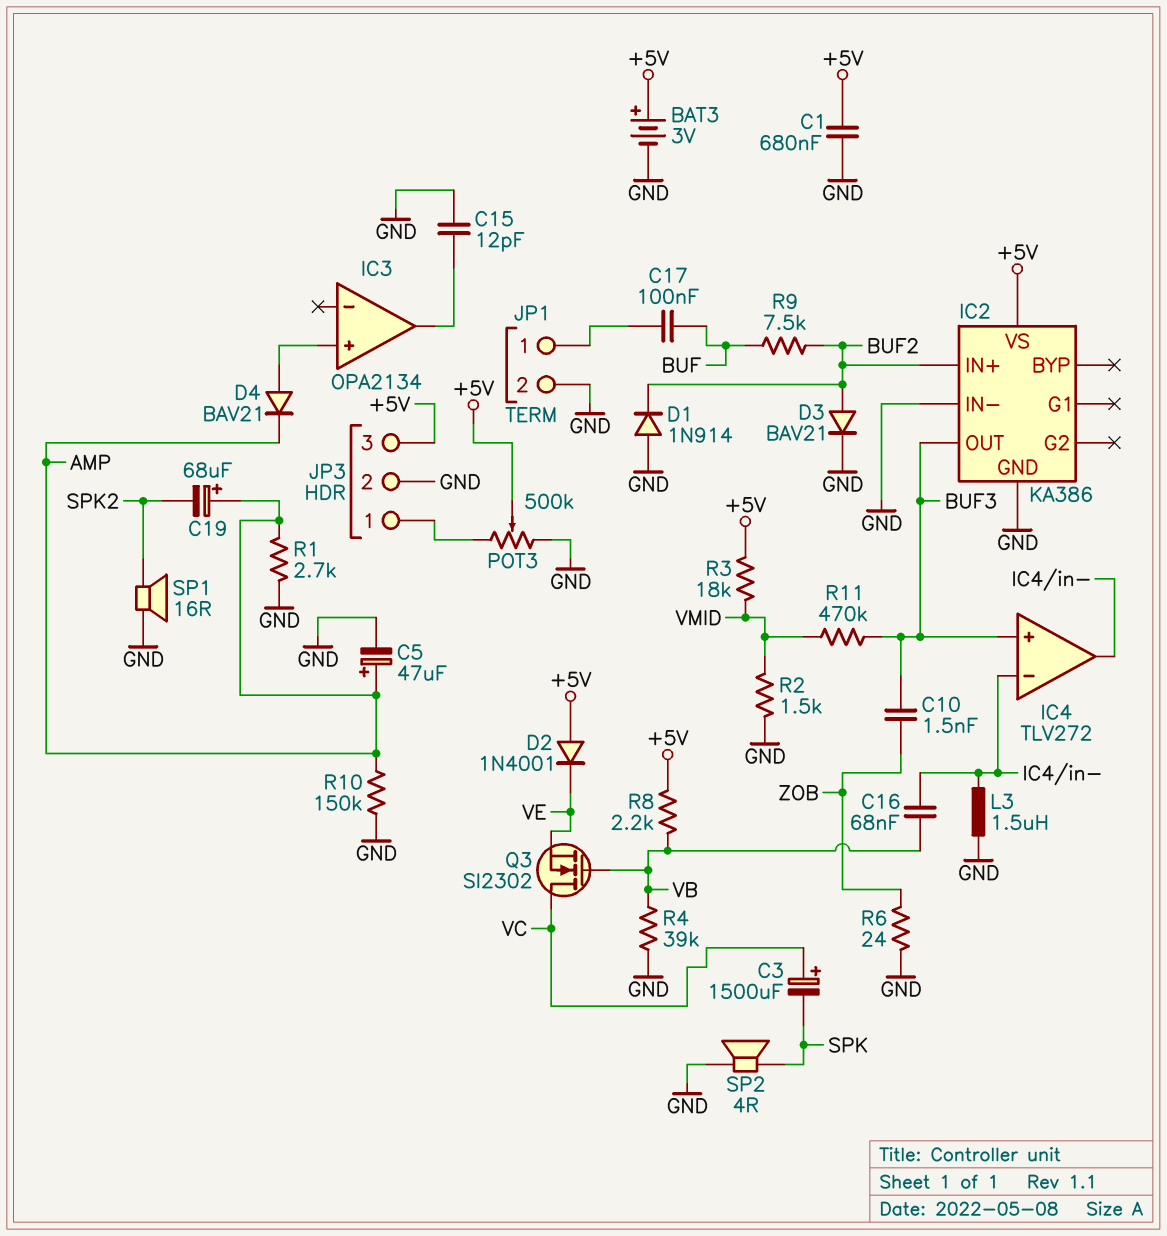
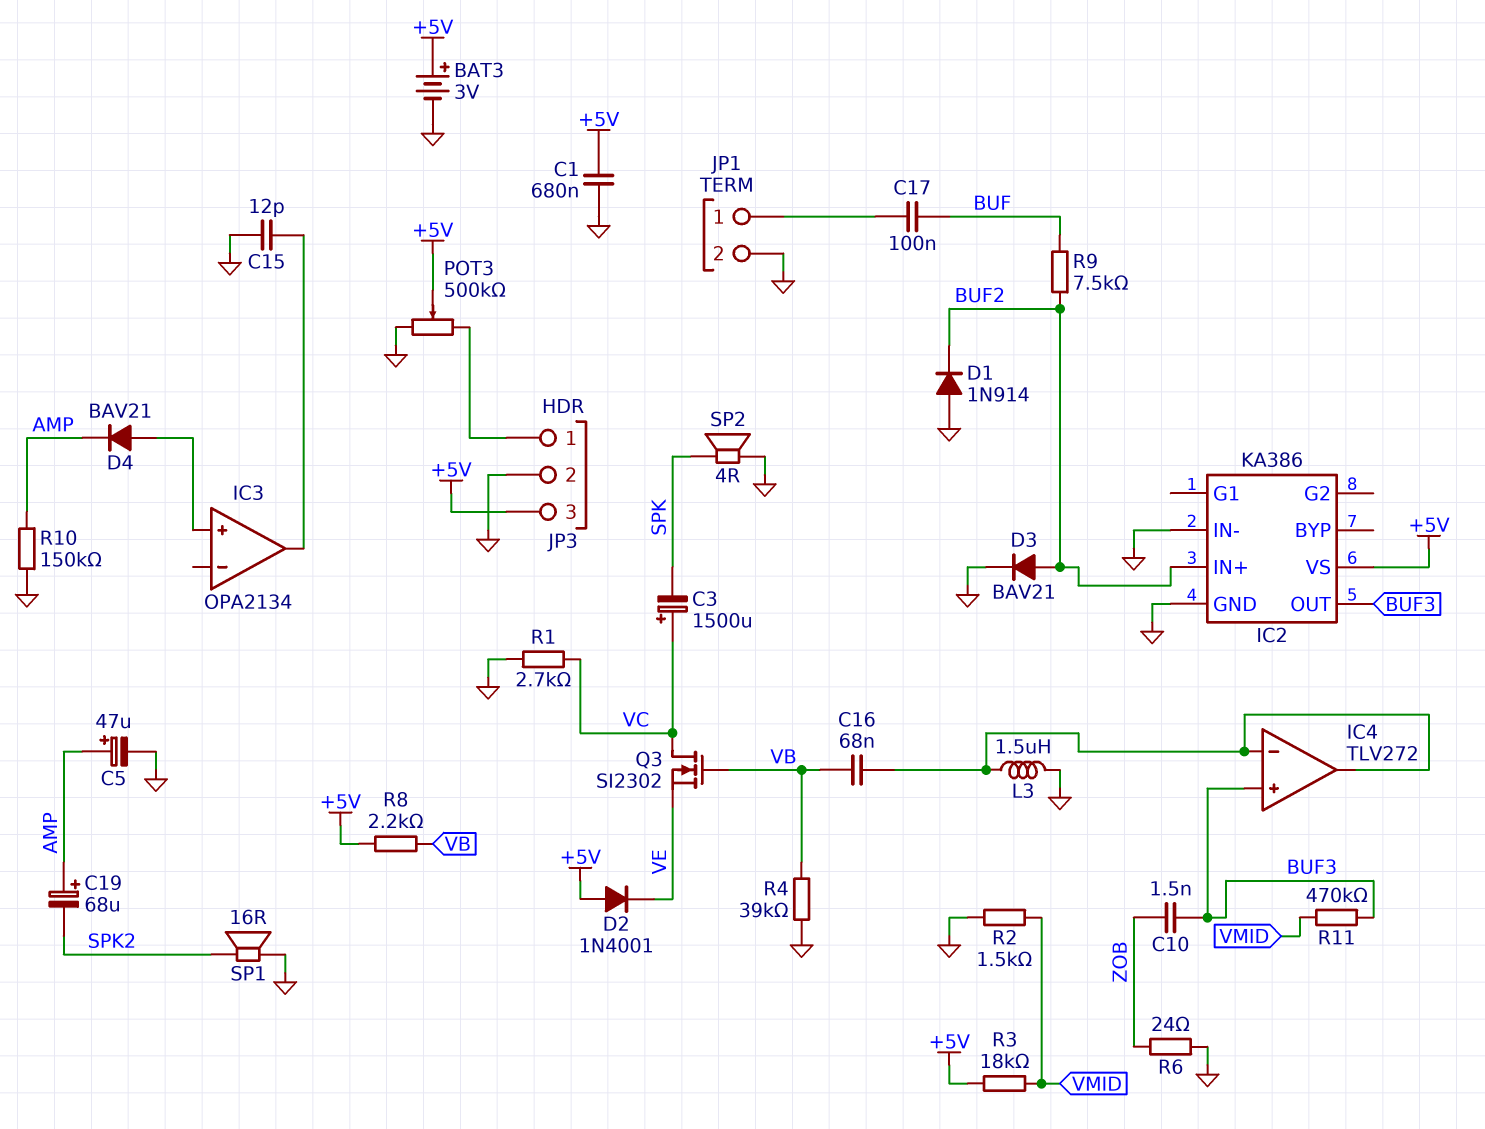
R1: 2.7k (AMP, GND) -> 2.7k (GND, VC)

